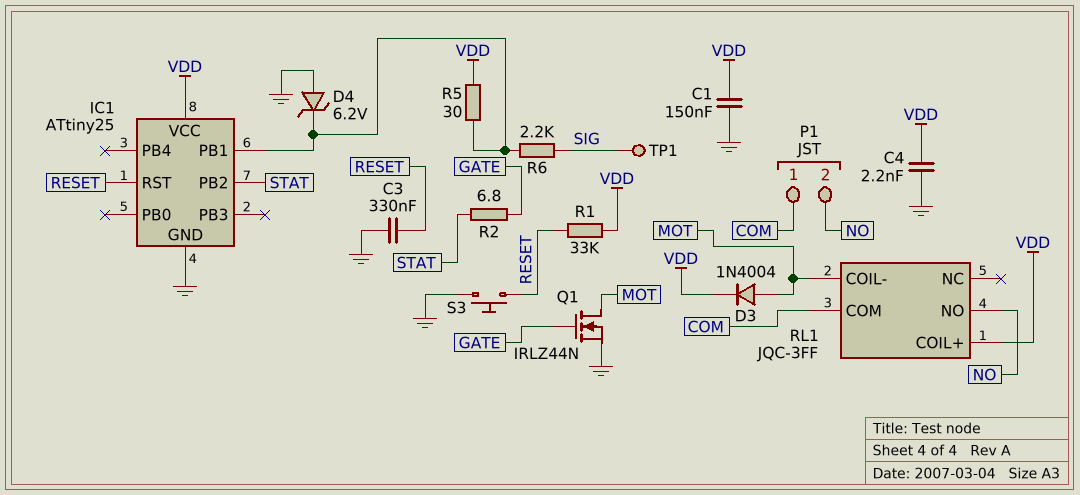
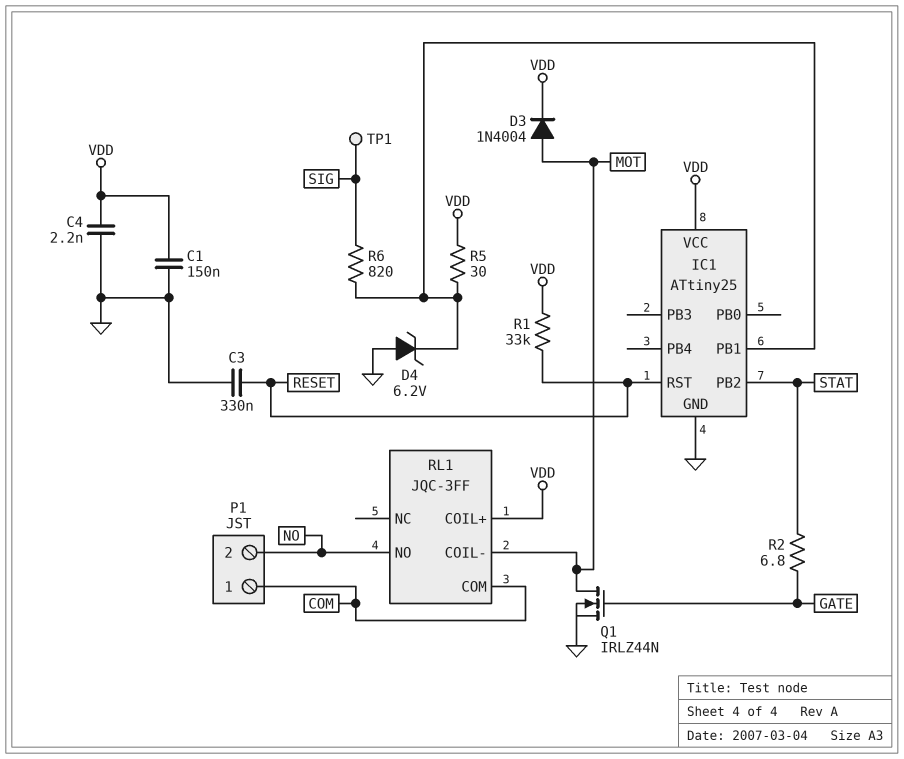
R6: 2.2k (IC1/PB1, SIG) -> 820 (IC1/PB1, SIG)
S3: button (GND, RESET) -> none

